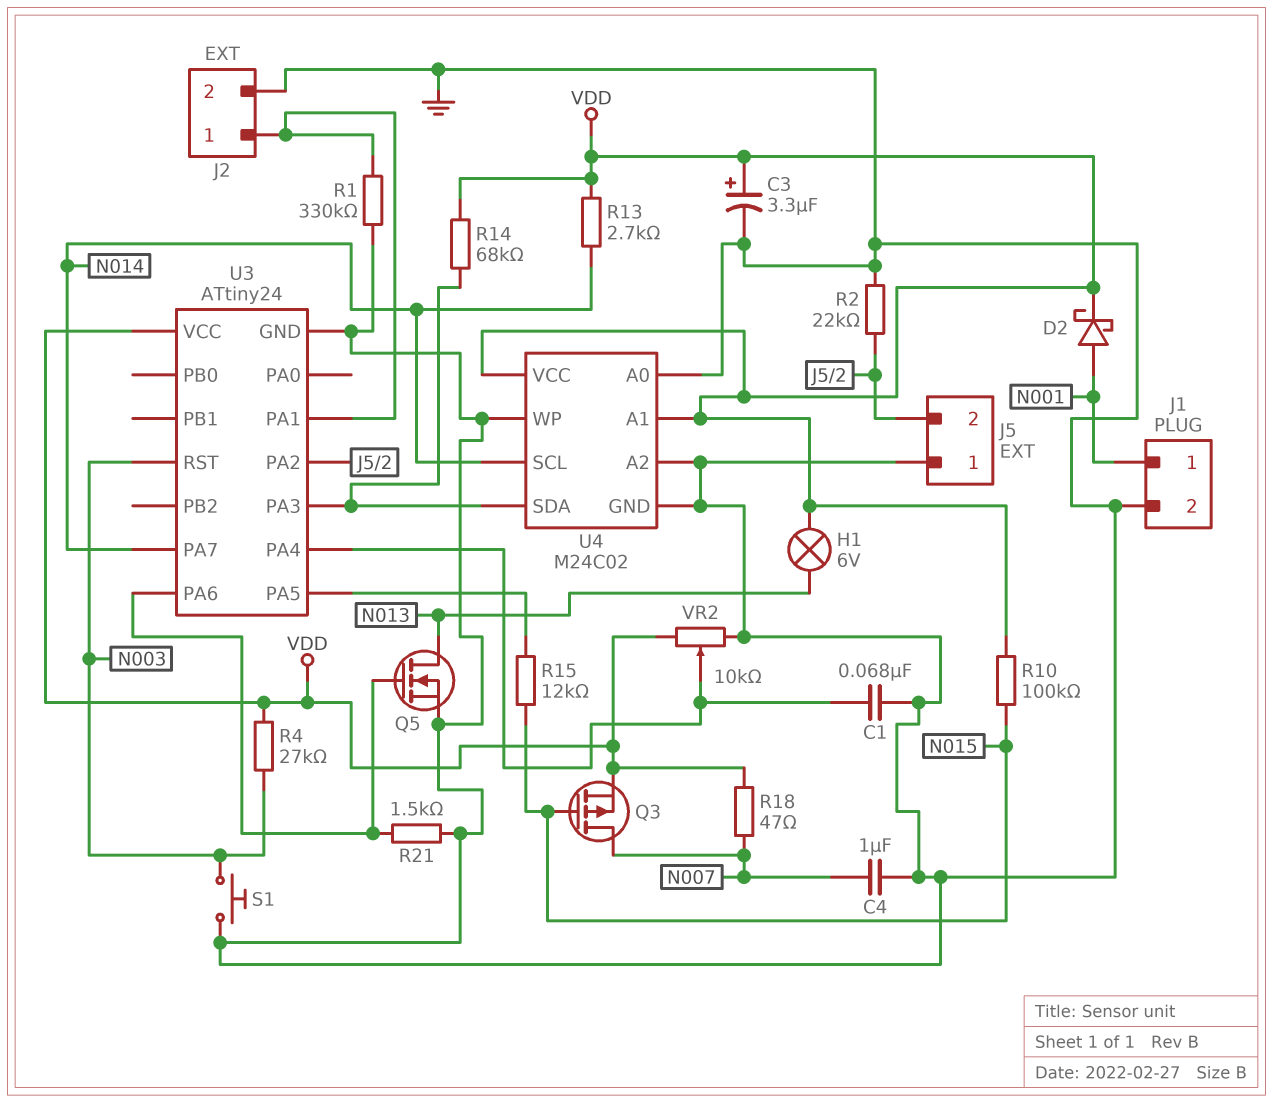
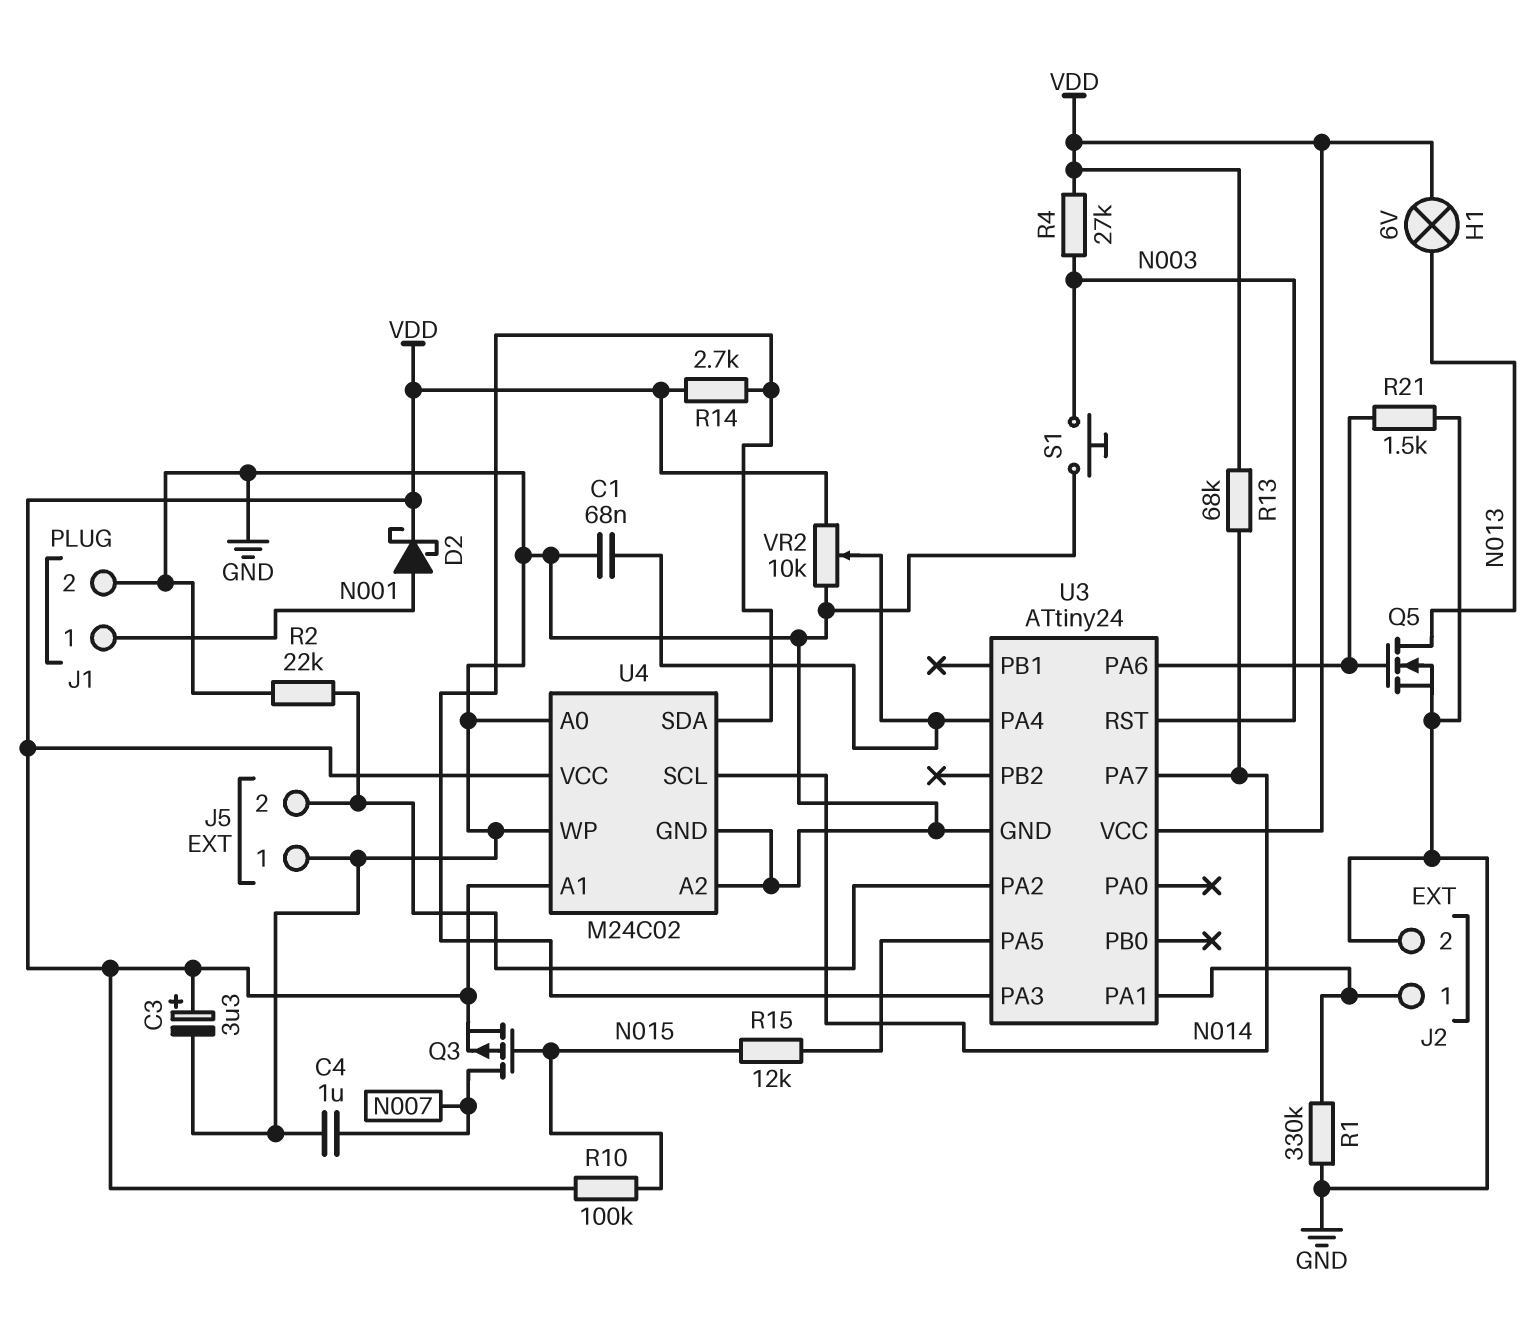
R13: 2.7k (N014, VDD) -> 68k (N014, VDD)
R14: 68k (U3/PA3, VDD) -> 2.7k (U3/PA3, VDD)
R18: 47 (N007, VDD) -> none

